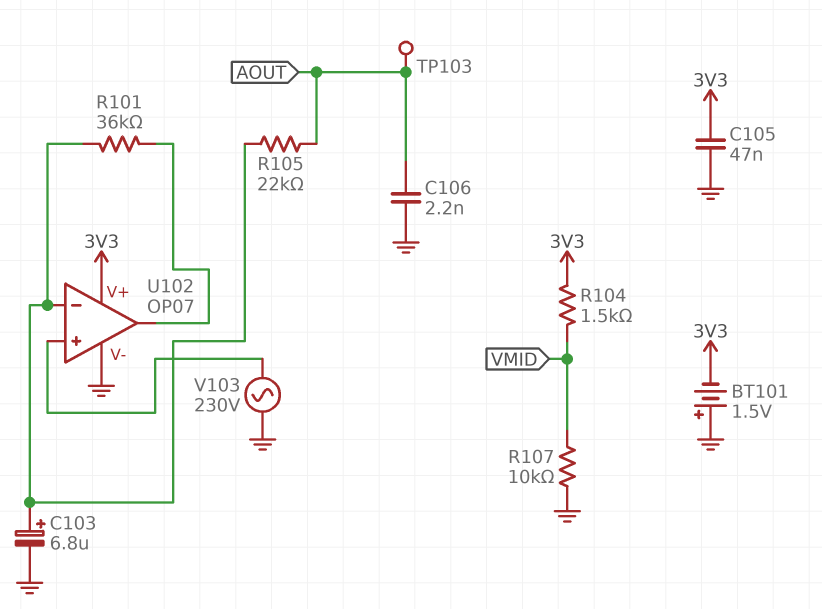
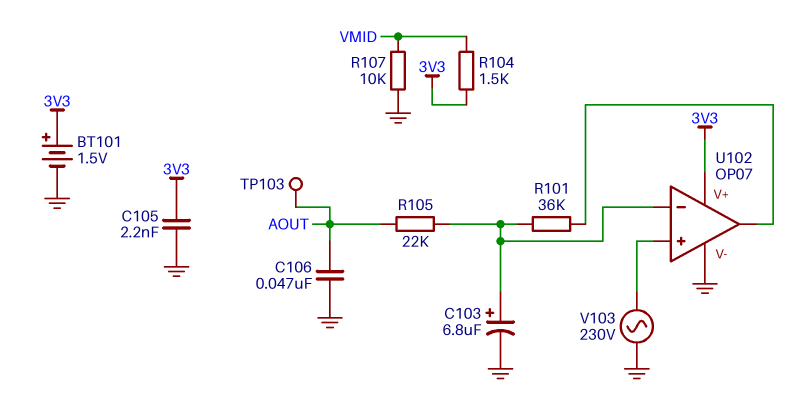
BT101: 1.5V (plus GND, minus 3V3) -> 1.5V (plus 3V3, minus GND)
C105: 47nF (3V3, GND) -> 2.2nF (3V3, GND)
C106: 2.2nF (AOUT, GND) -> 47nF (AOUT, GND)

